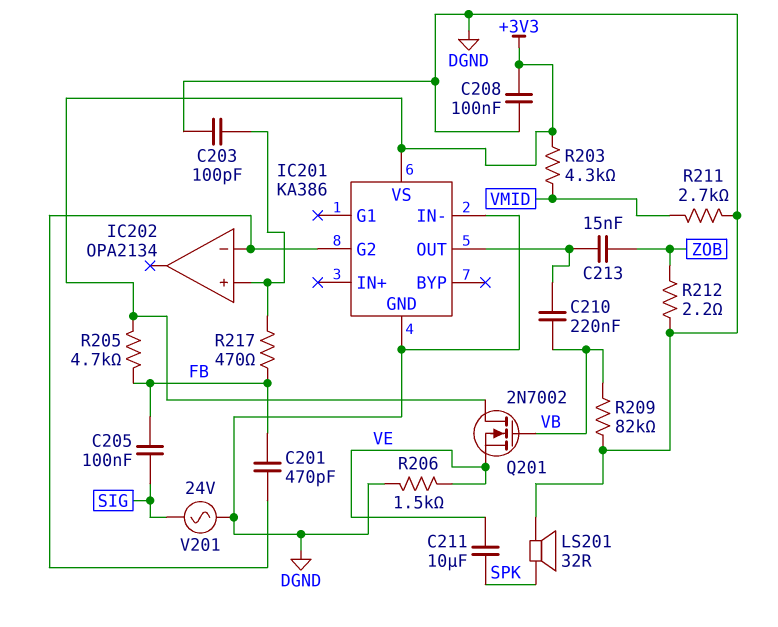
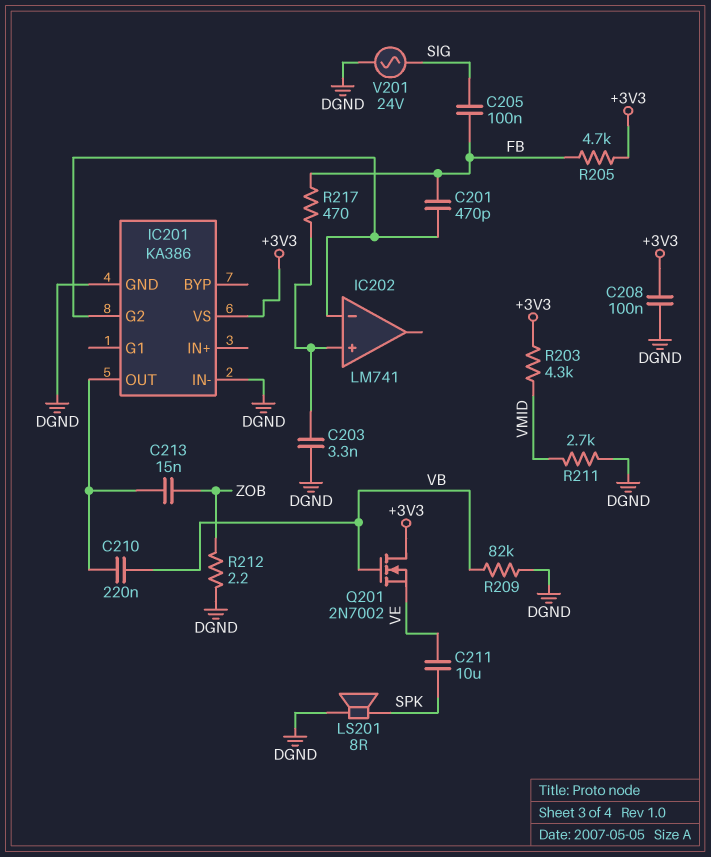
C203: 100pF (DGND, IC202/in+) -> 3.3nF (DGND, IC202/in+)
IC202: OPA2134 -> LM741
LS201: speaker 32R (DGND, SPK) -> speaker 8R (DGND, SPK)
R206: 1.5k (DGND, VE) -> none

